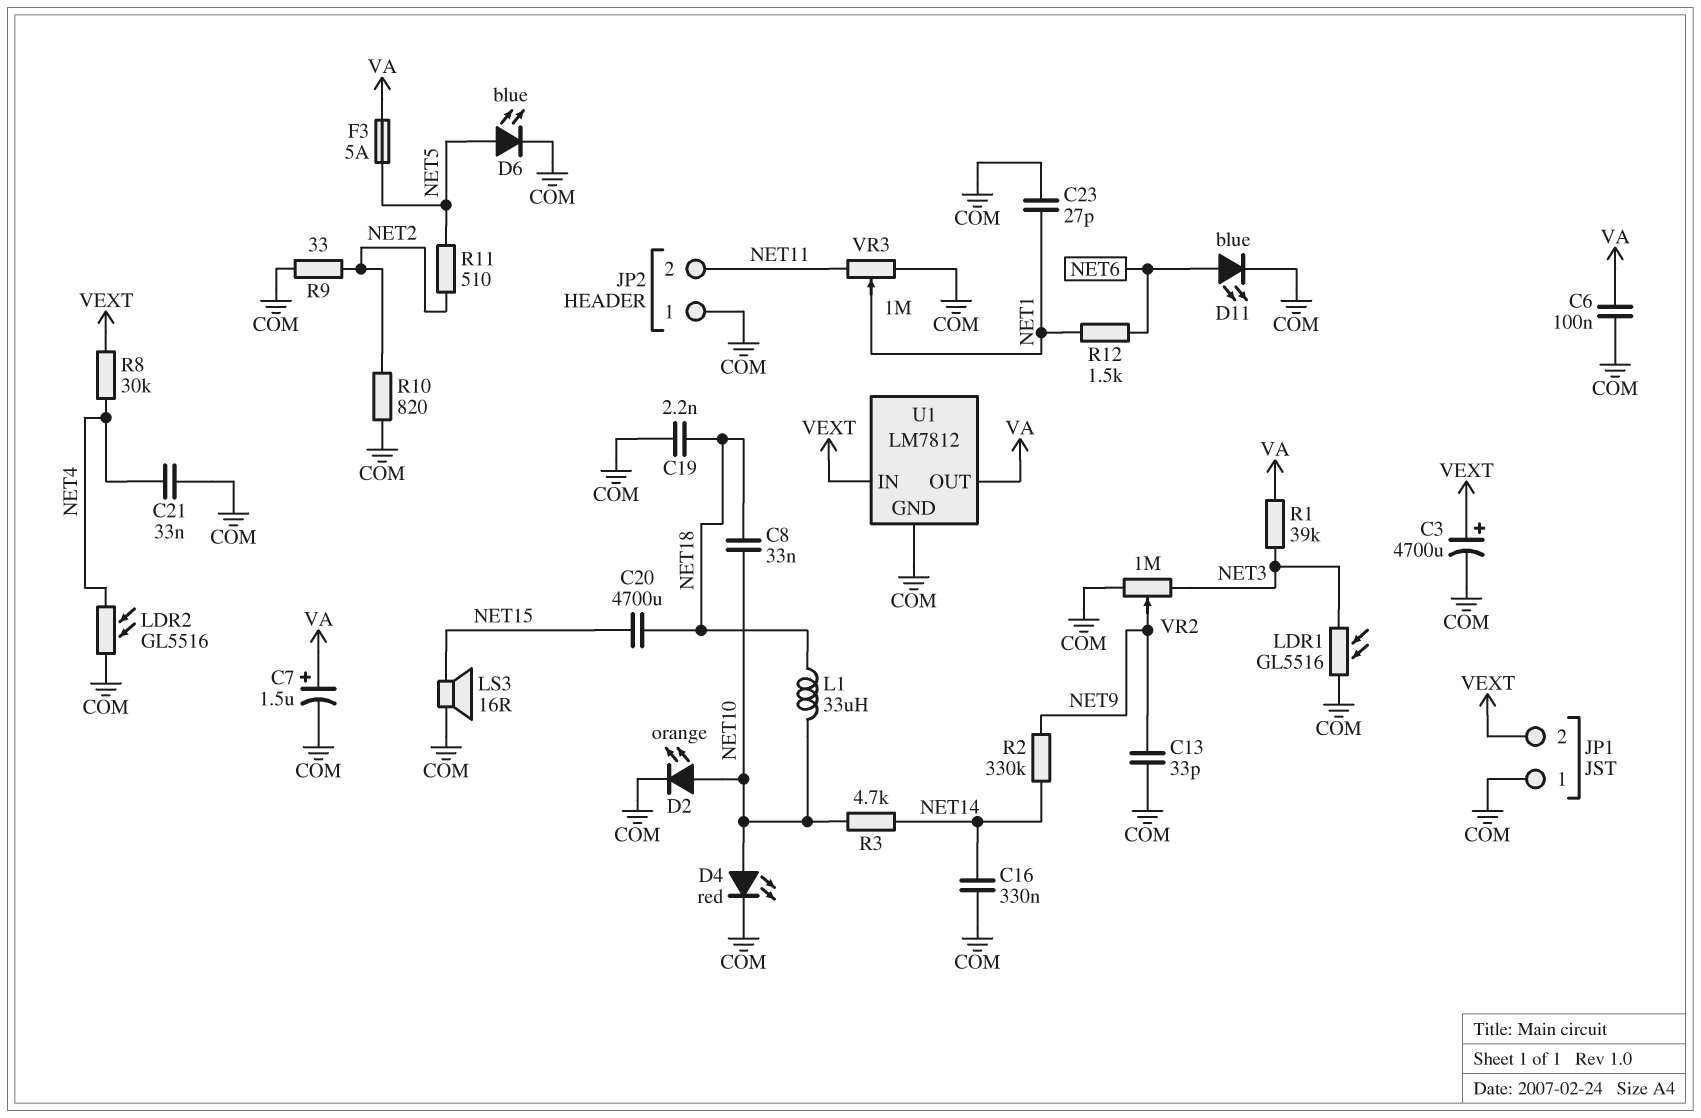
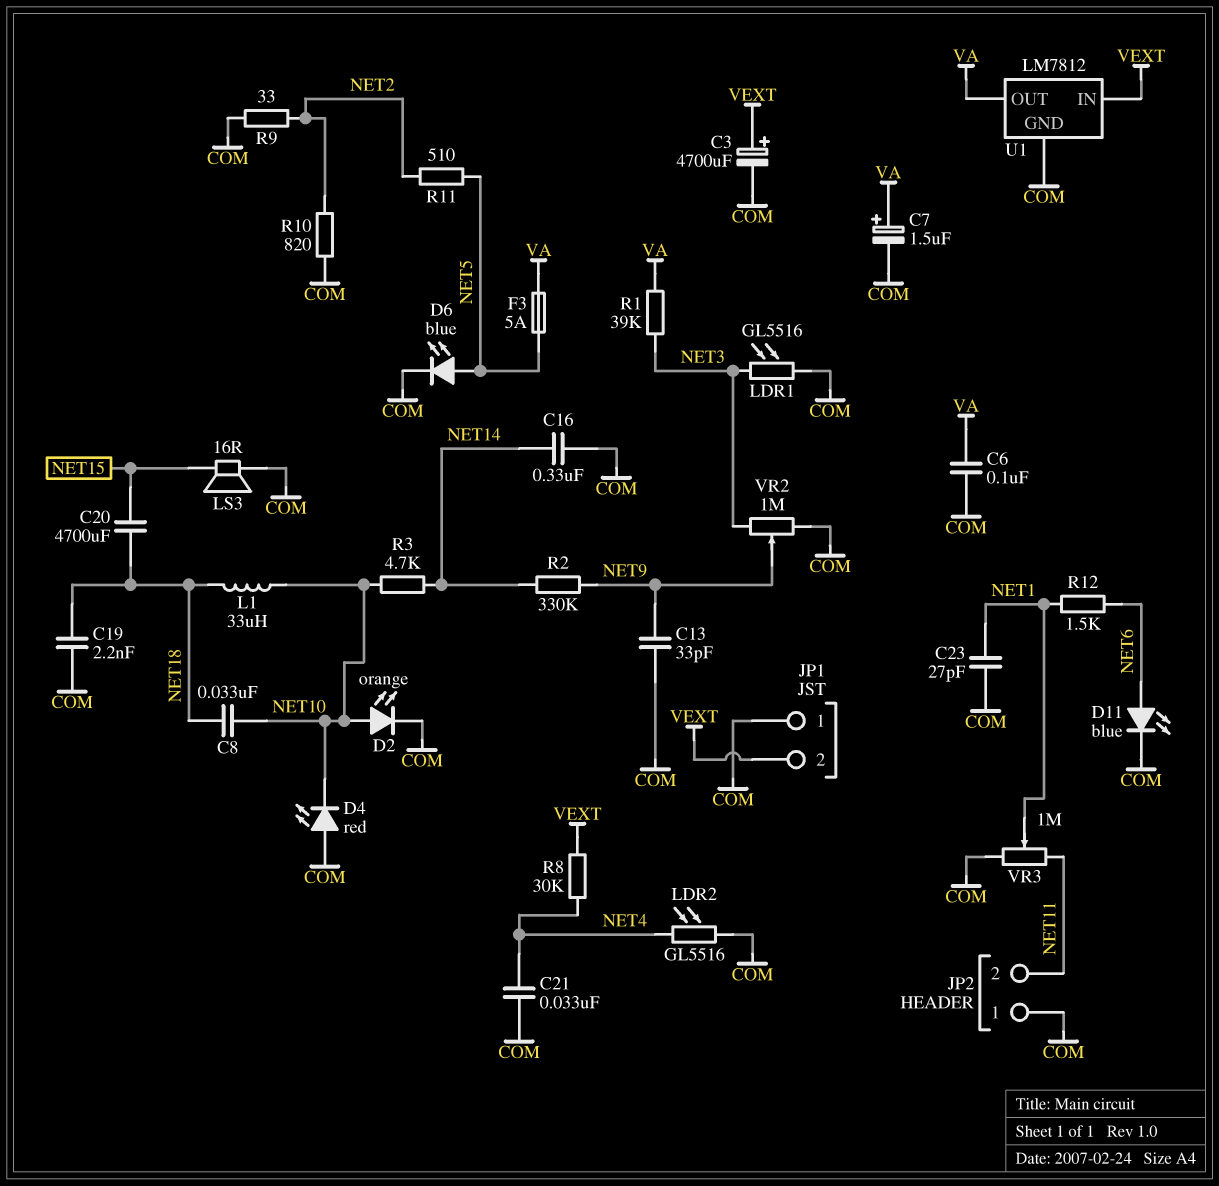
D4: LED red (A NET10, K COM) -> LED red (A COM, K NET10)

